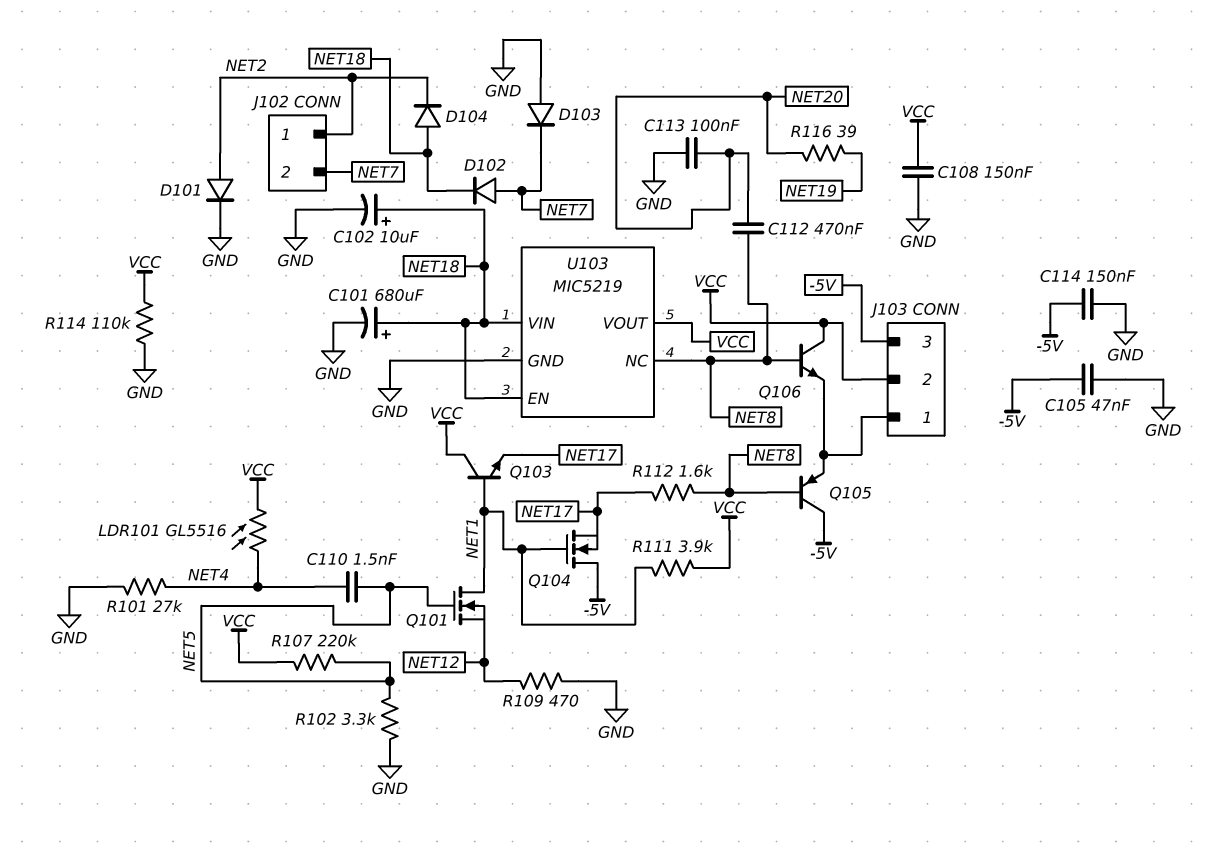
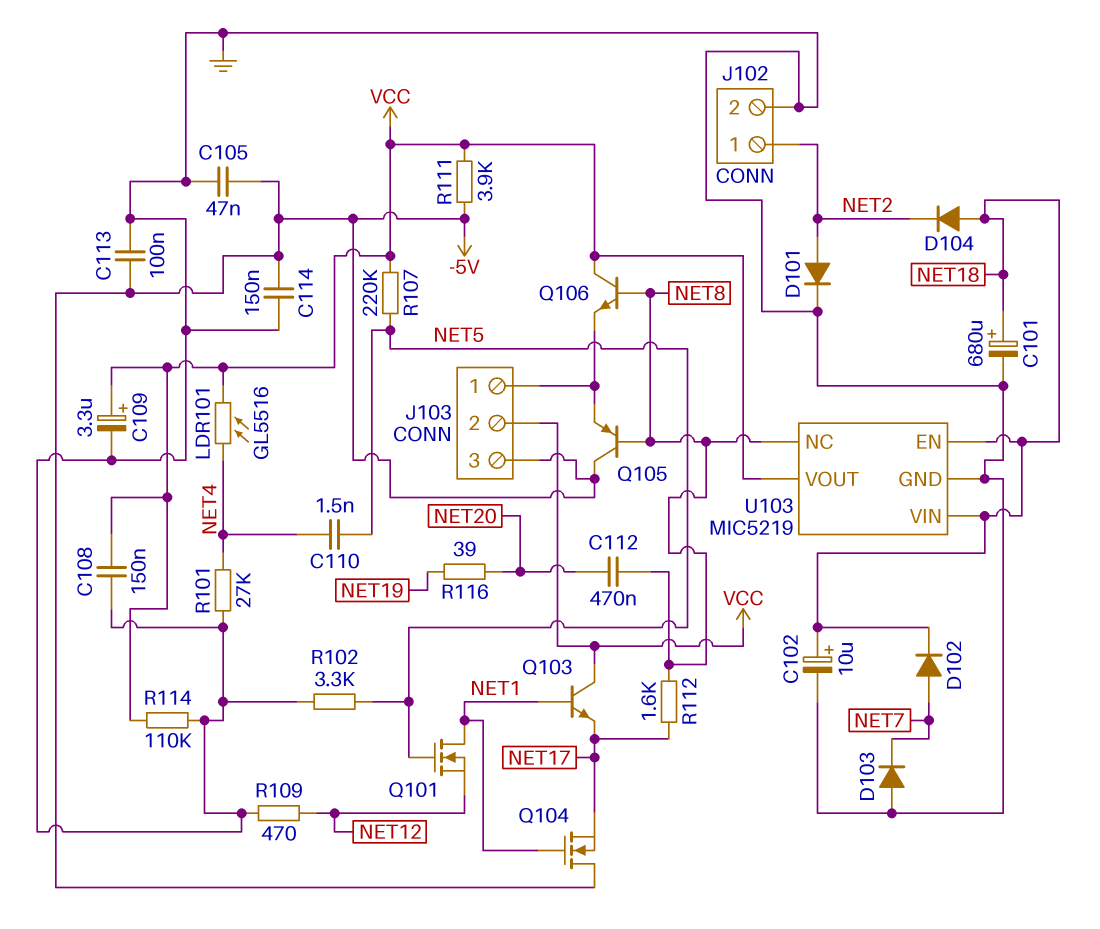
C109: none -> 3.3uF (plus VCC, minus GND)
C113: 100nF (GND, NET20) -> 100nF (-5V, GND)
J102 pin 2: NET7 -> GND
R111: 3.9k (NET1, VCC) -> 3.9k (-5V, VCC)

